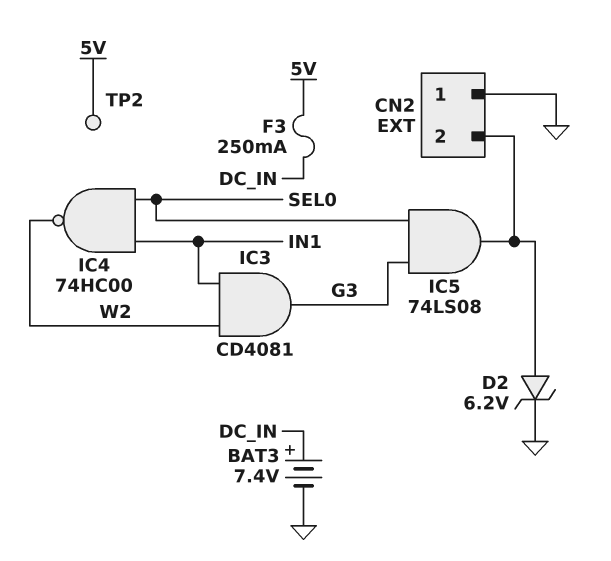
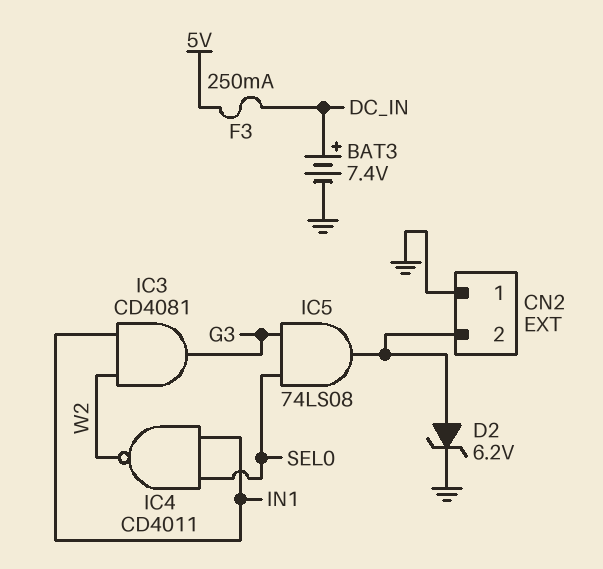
IC4: NAND 74HC00 (in IN1, in SEL0, out W2) -> NAND CD4011 (in IN1, in SEL0, out W2)
TP2: test point (5V) -> none

